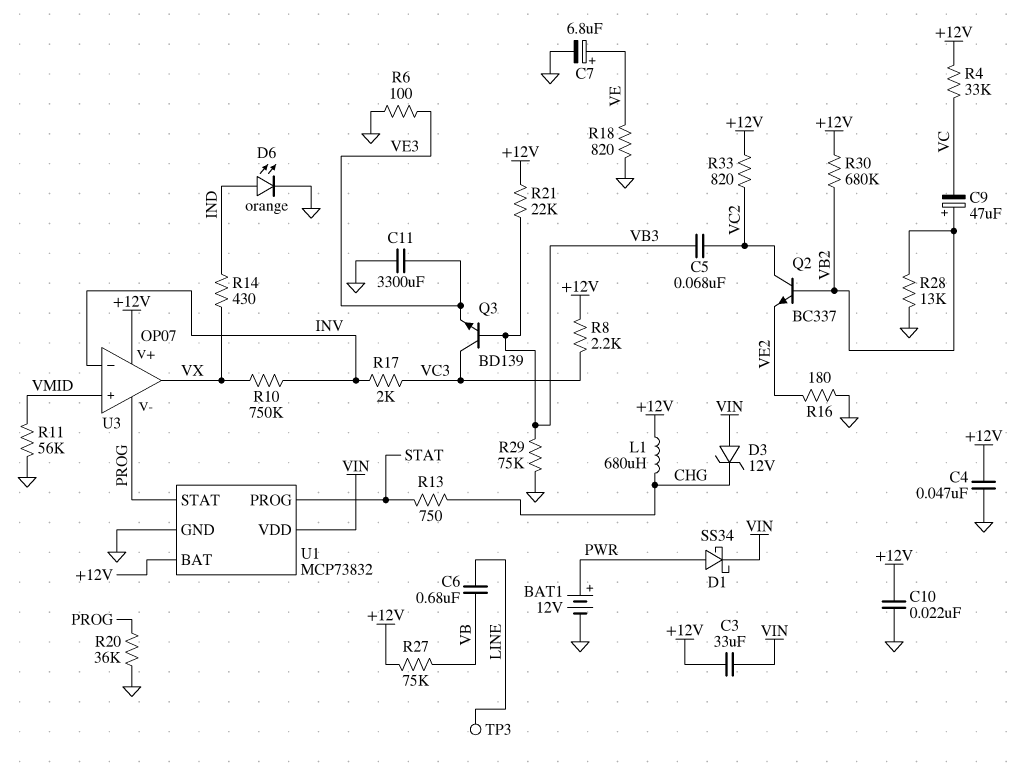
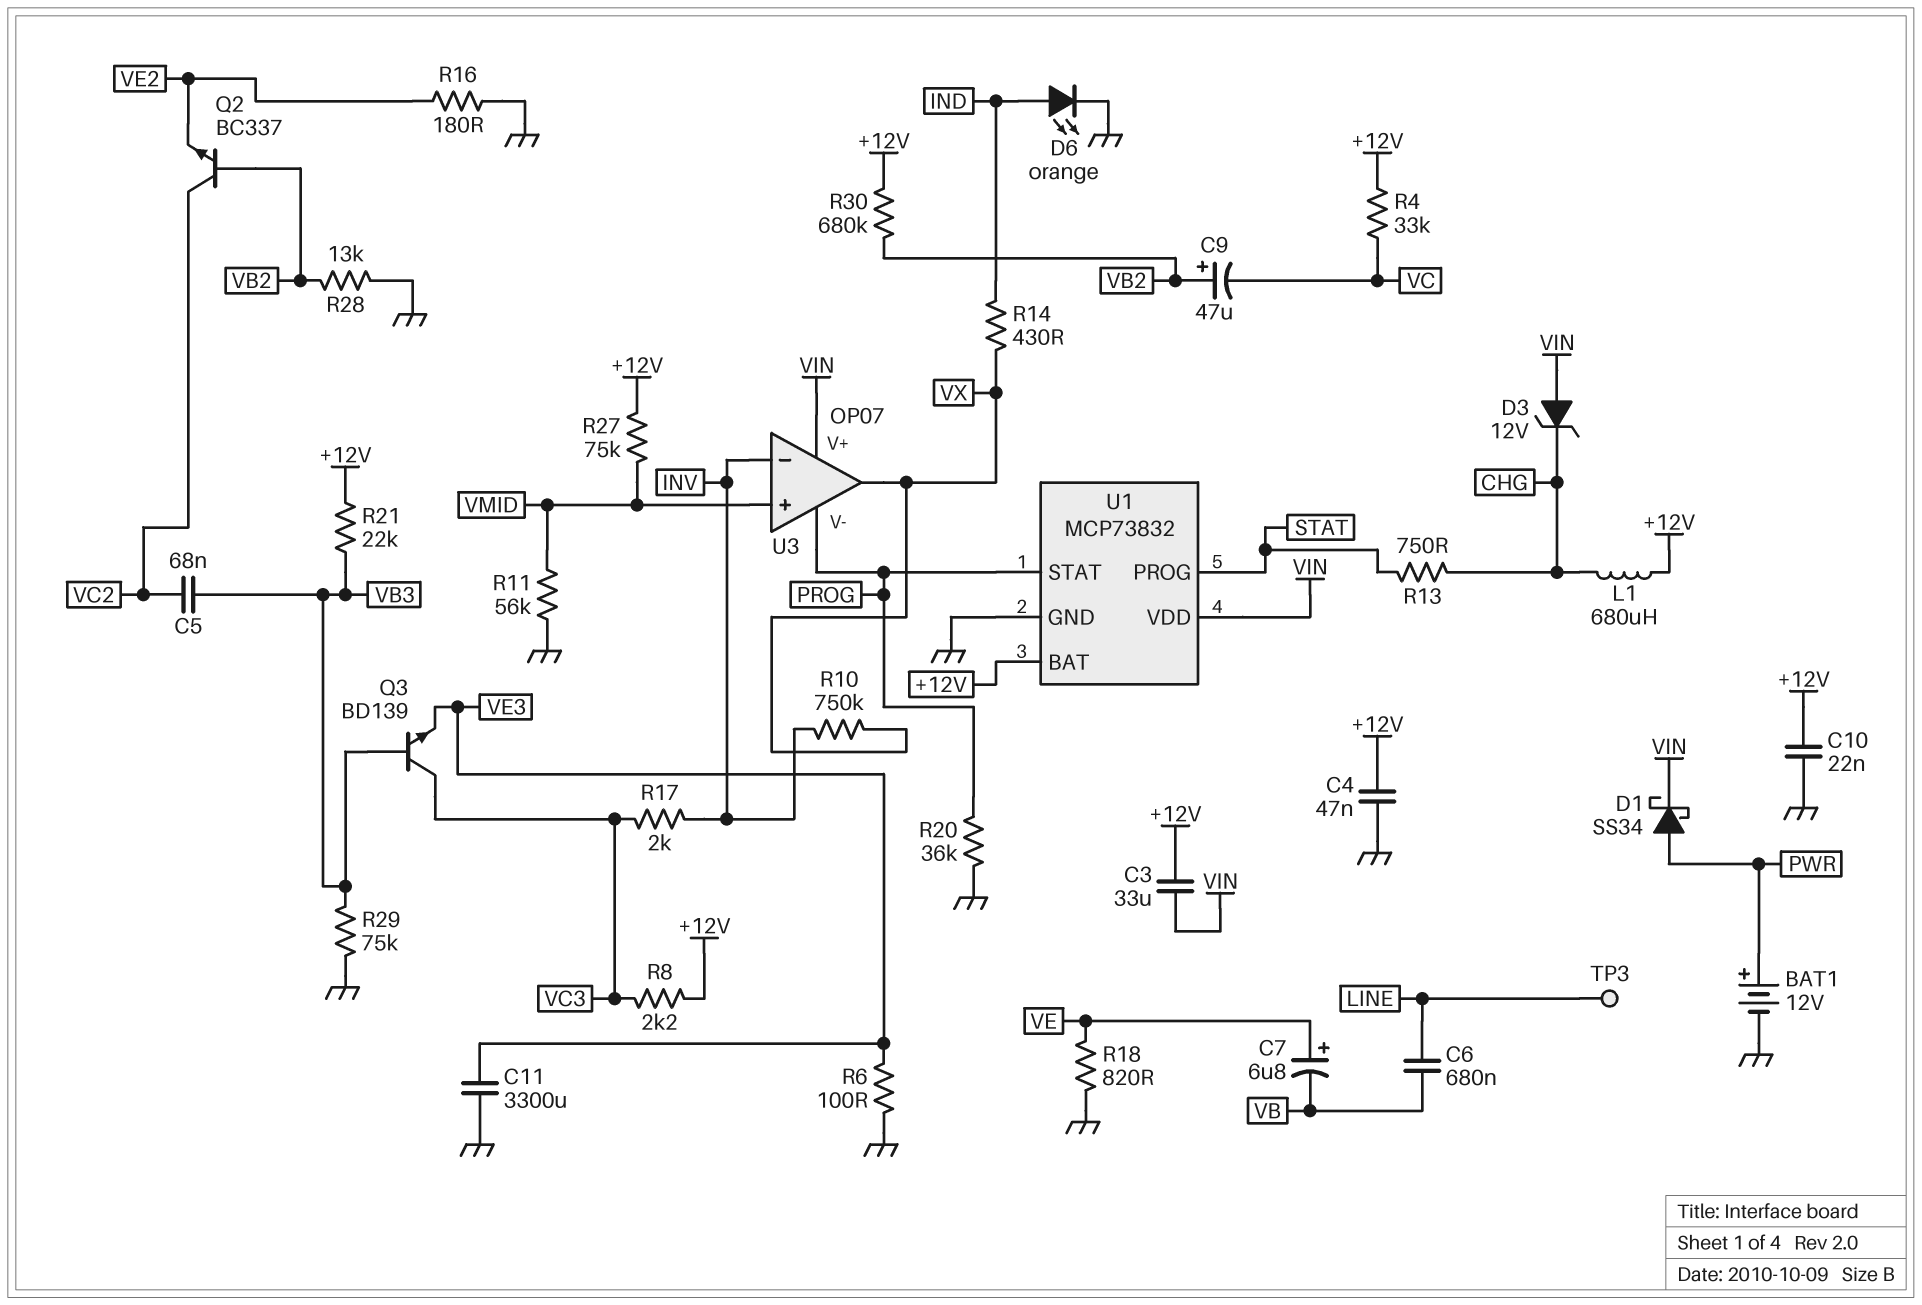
C7: 6.8uF (plus VE, minus GND) -> 6.8uF (plus VE, minus VB)
R27: 75k (+12V, VB) -> 75k (+12V, VMID)
R33: 820 (+12V, VC2) -> none
U3 pin V+: +12V -> VIN

